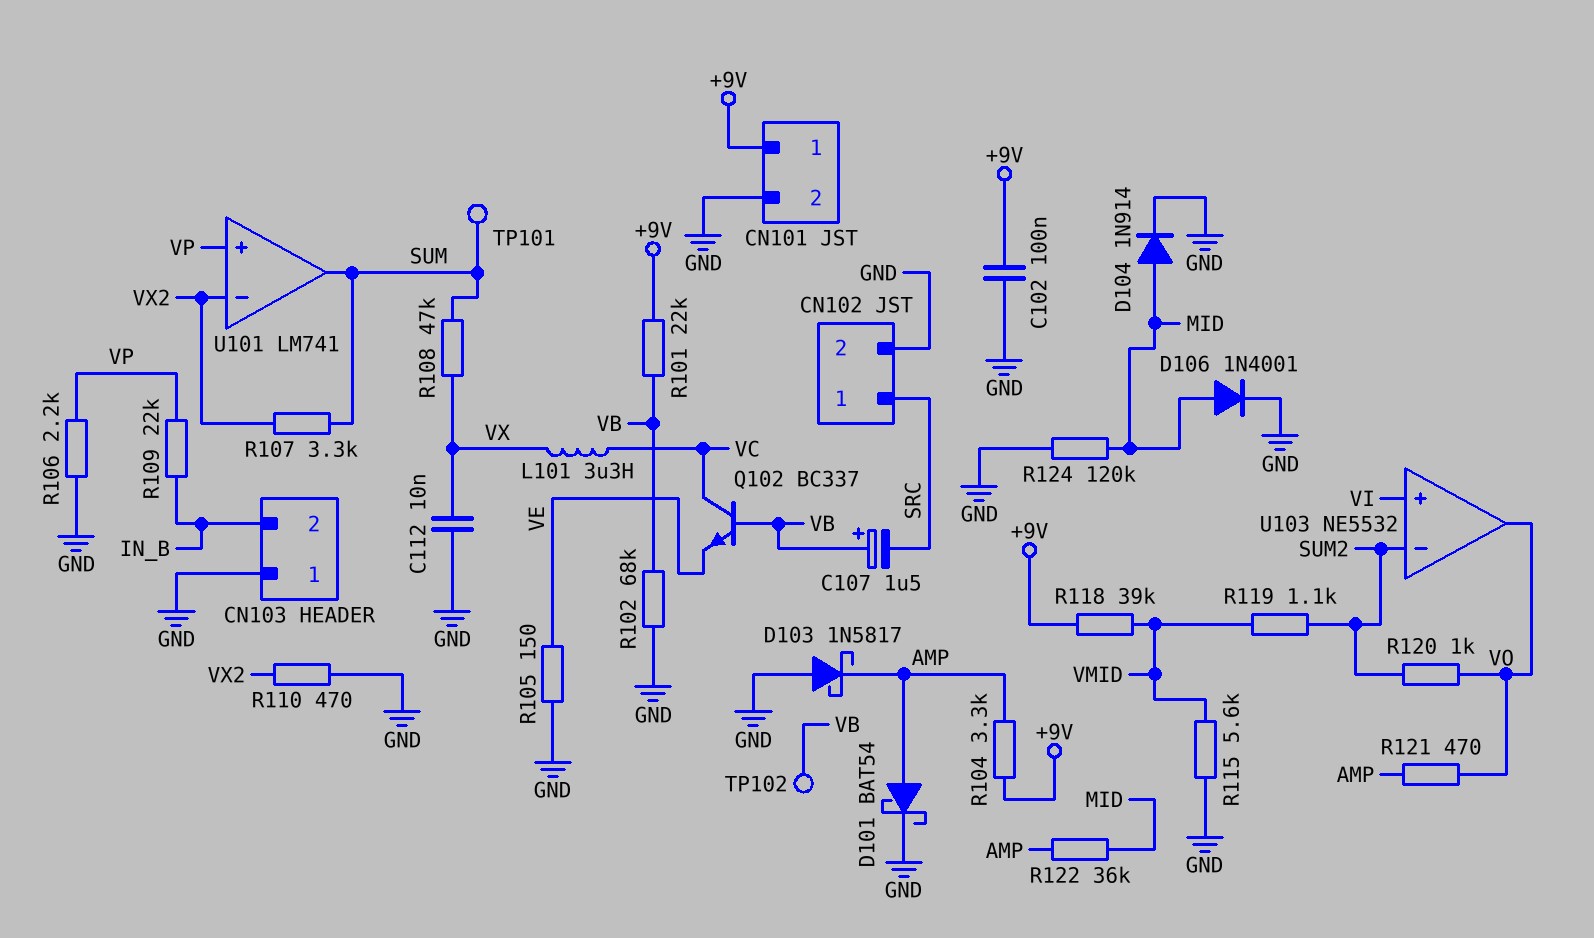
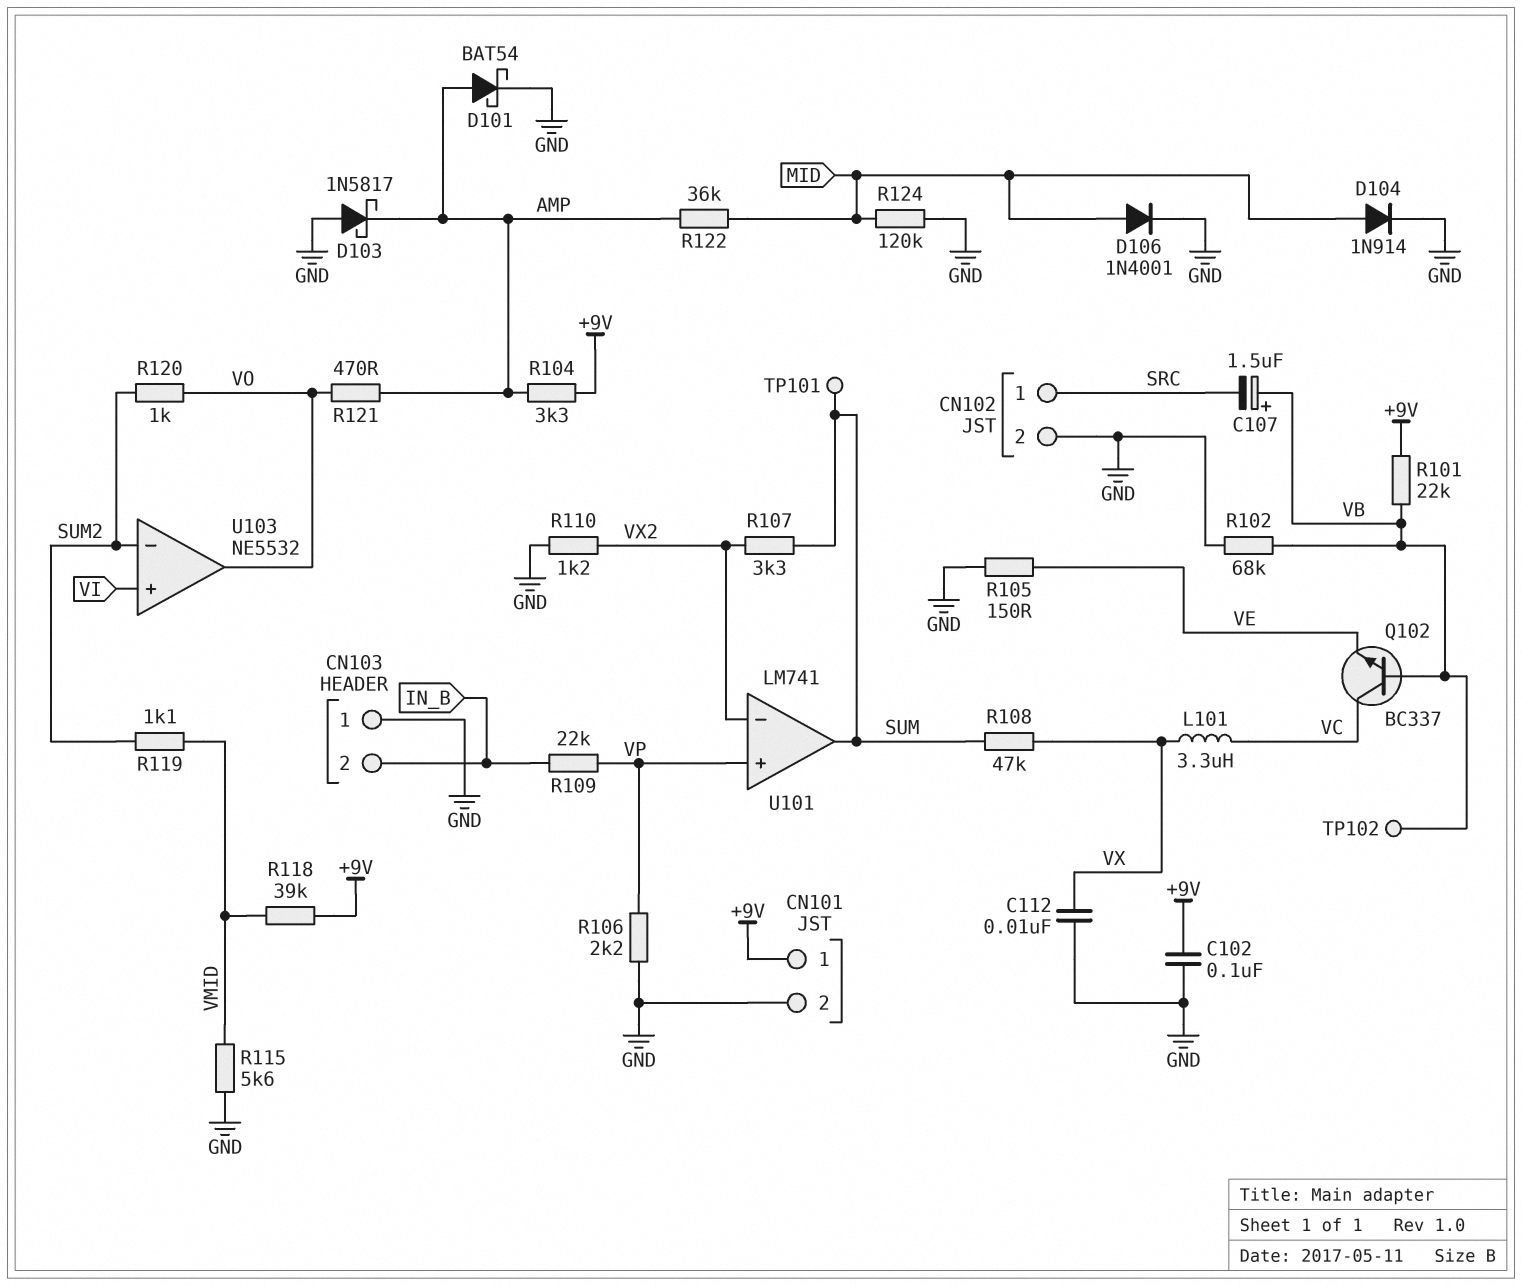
R110: 470 (GND, VX2) -> 1.2k (GND, VX2)

